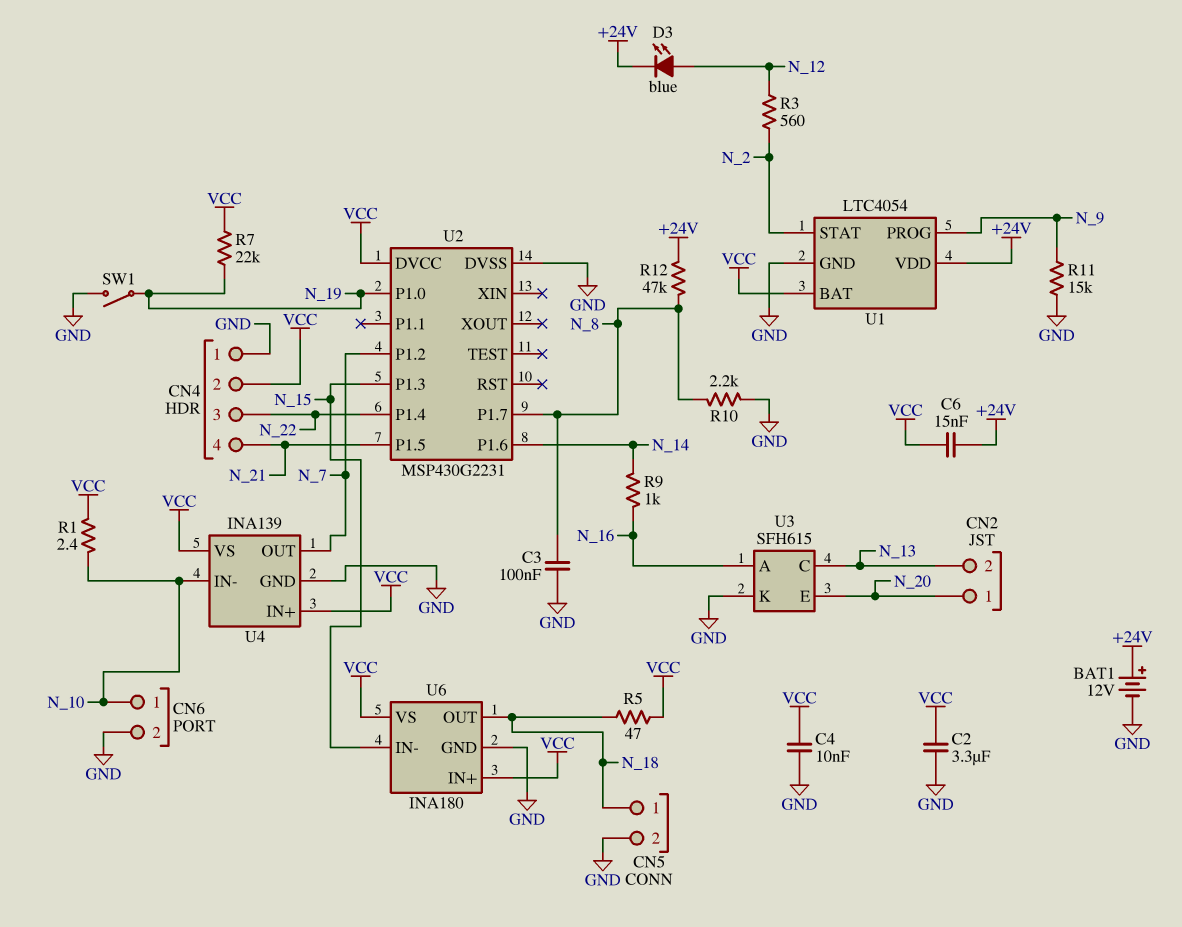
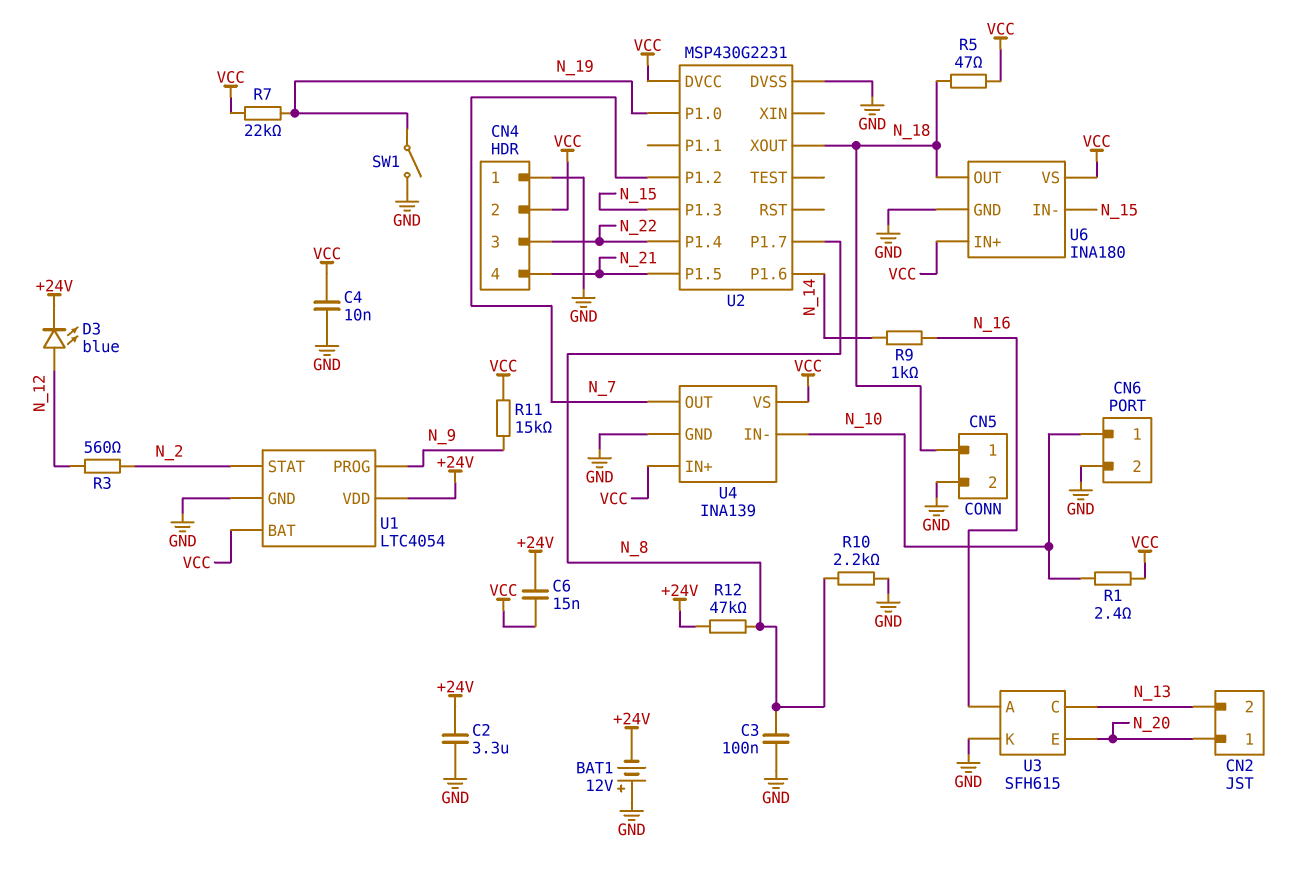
BAT1: 12V (plus +24V, minus GND) -> 12V (plus GND, minus +24V)
C2: 3.3uF (GND, VCC) -> 3.3uF (+24V, GND)
R11: 15k (GND, N_9) -> 15k (N_9, VCC)
U2 pin XOUT: none -> N_18

